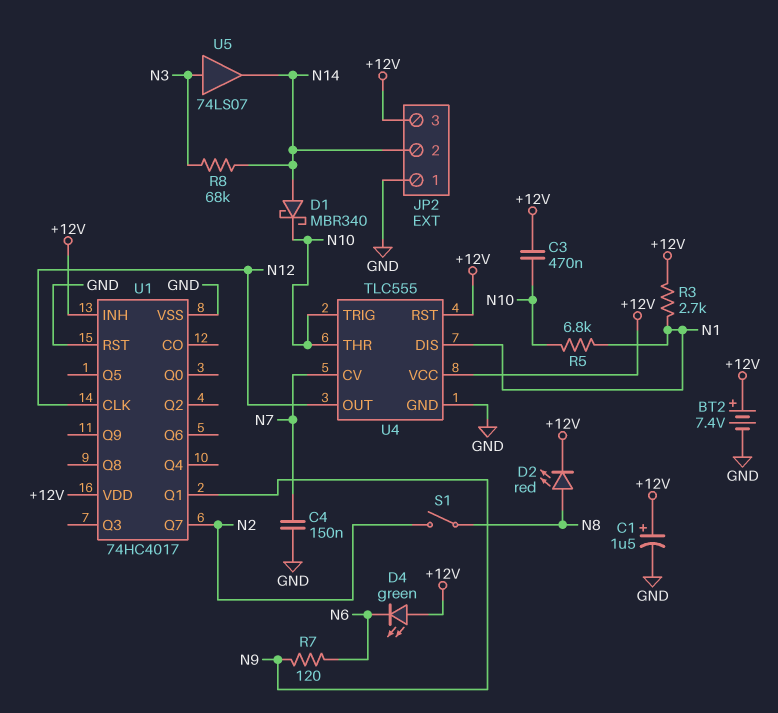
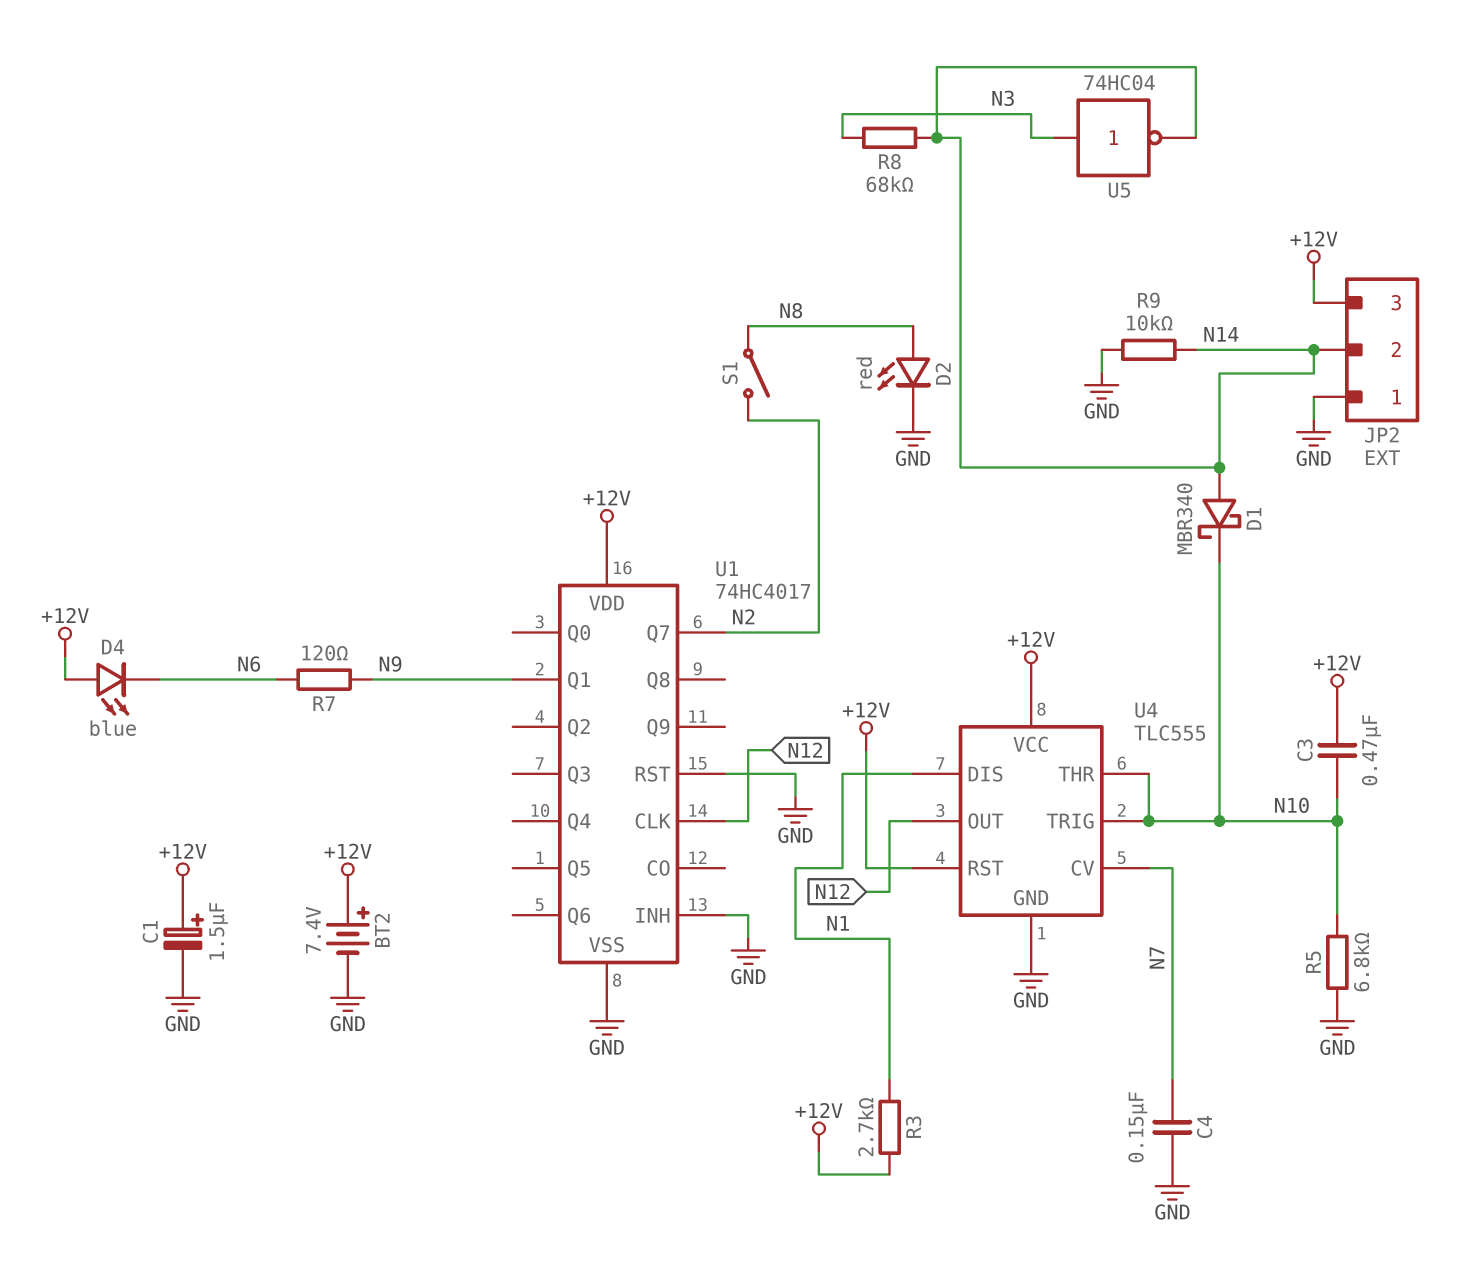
D2: LED red (A N8, K +12V) -> LED red (A N8, K GND)
D4: LED green (A +12V, K N6) -> LED blue (A +12V, K N6)
R5: 6.8k (N1, N10) -> 6.8k (GND, N10)
R9: none -> 10k (GND, N14)
U1 pin INH: +12V -> GND
U5: buffer 74LS07 (in N3, out N14) -> NOT 74HC04 (in N3, out N14)

